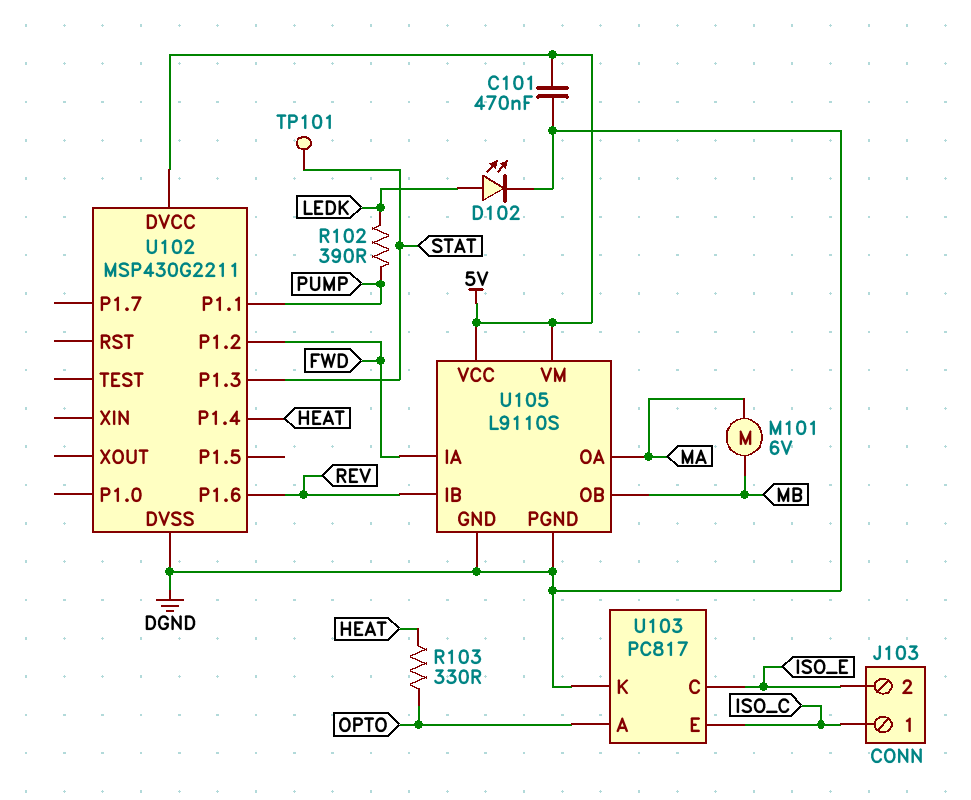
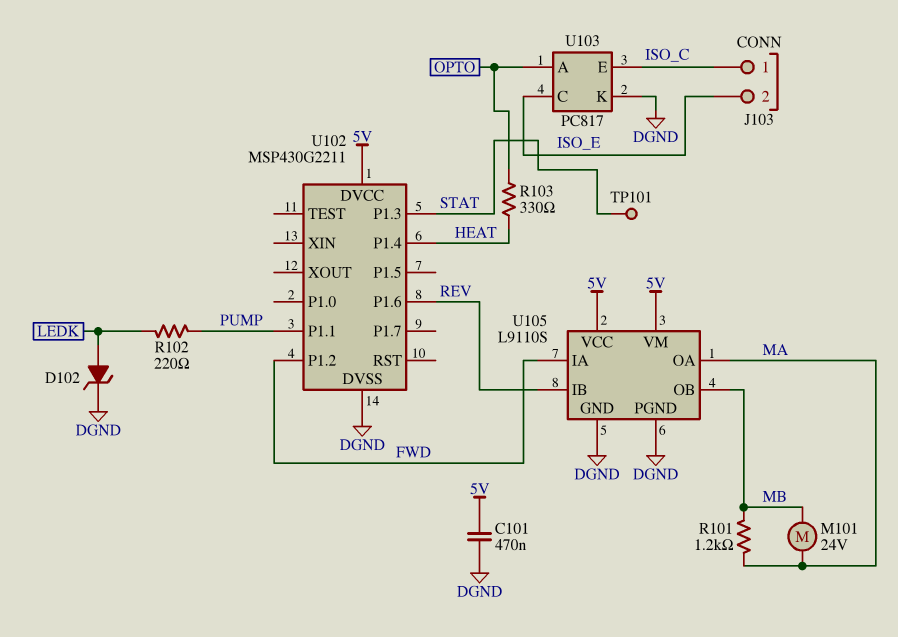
D102: LED (A LEDK, K DGND) -> zener (A LEDK, K DGND)
M101: motor 6V (MA, MB) -> motor 24V (MA, MB)
R101: none -> 1.2k (MA, MB)
R102: 390 (LEDK, PUMP) -> 220 (LEDK, PUMP)

